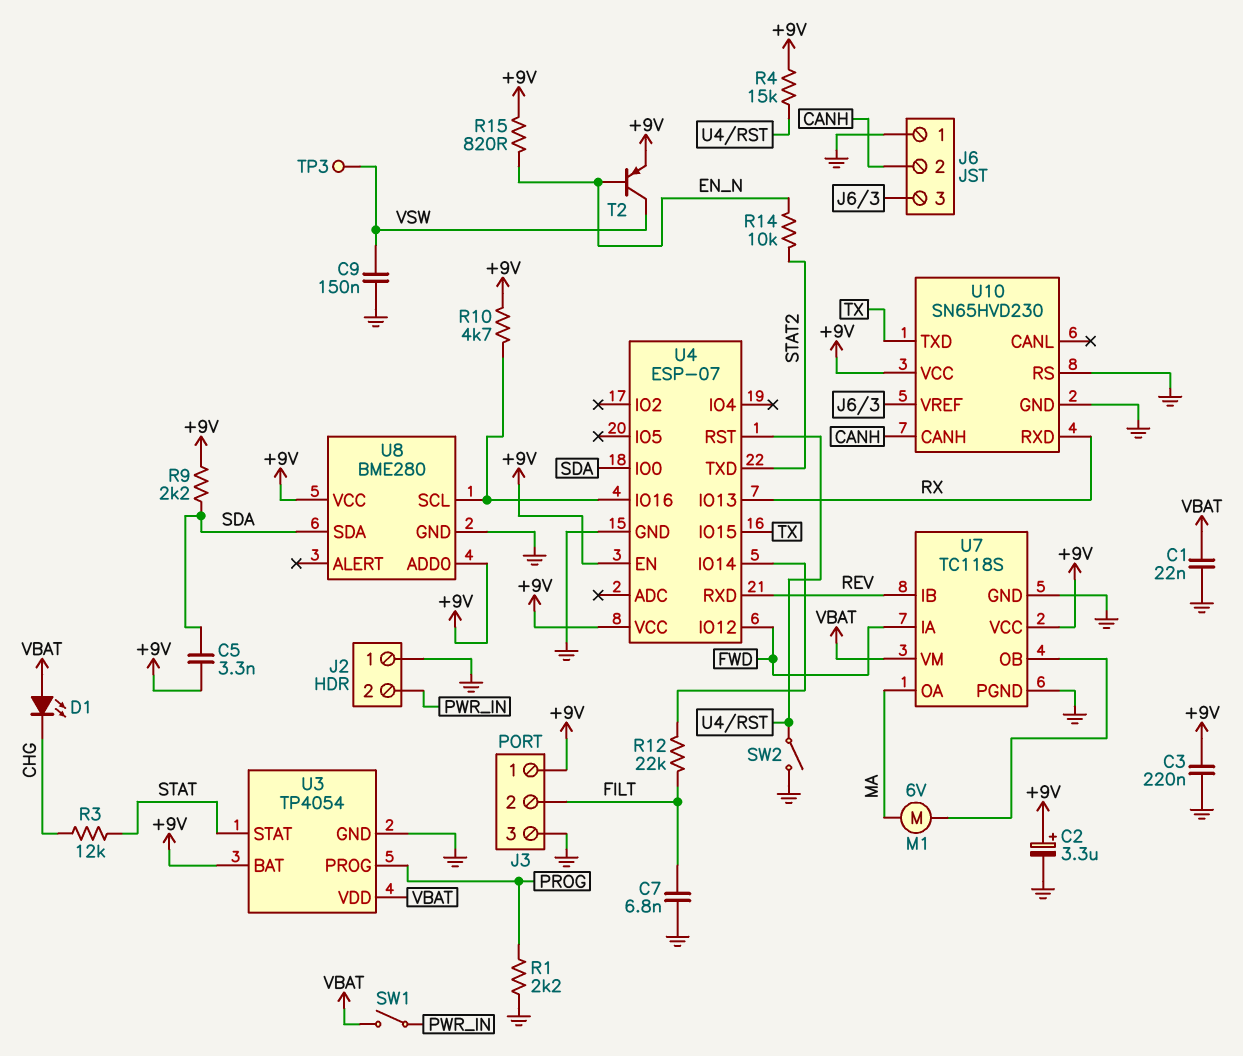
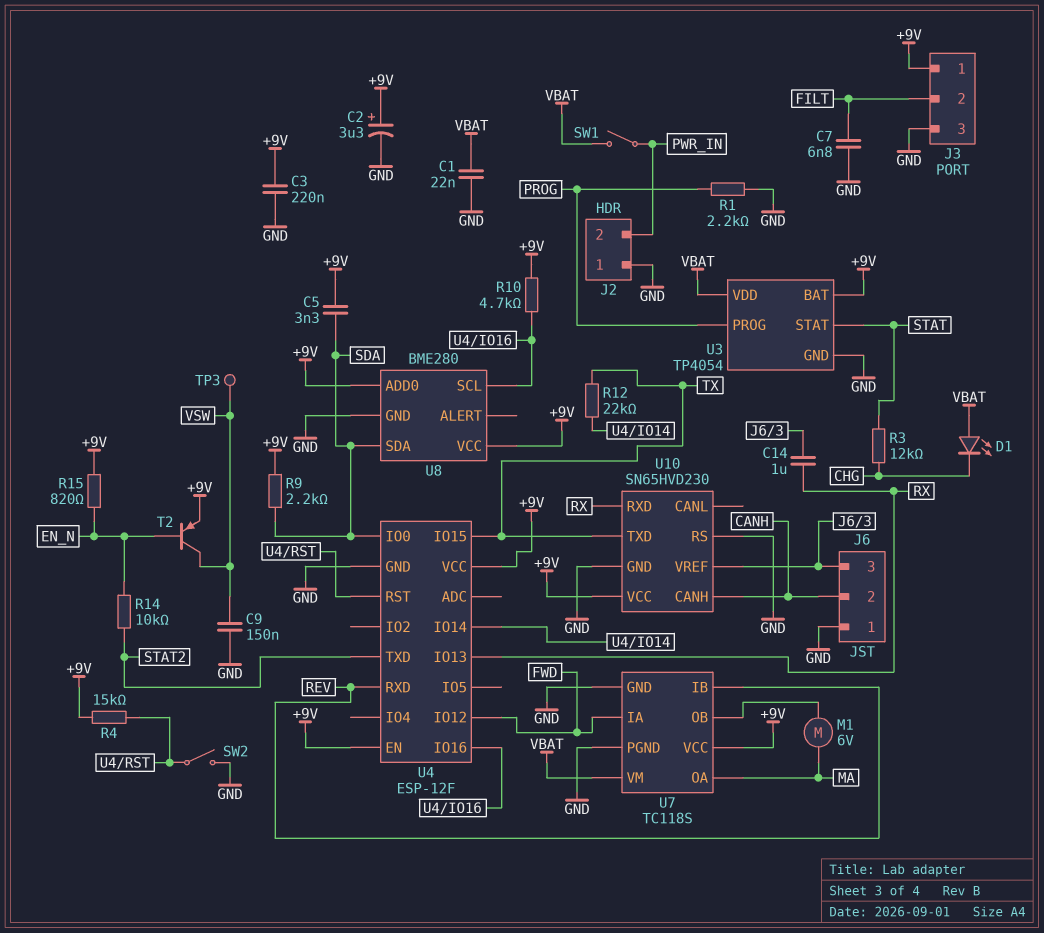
C14: none -> 1uF (J6/3, RX)
R12: 22k (FILT, U4/IO14) -> 22k (TX, U4/IO14)
U4: ESP-07 -> ESP-12F

